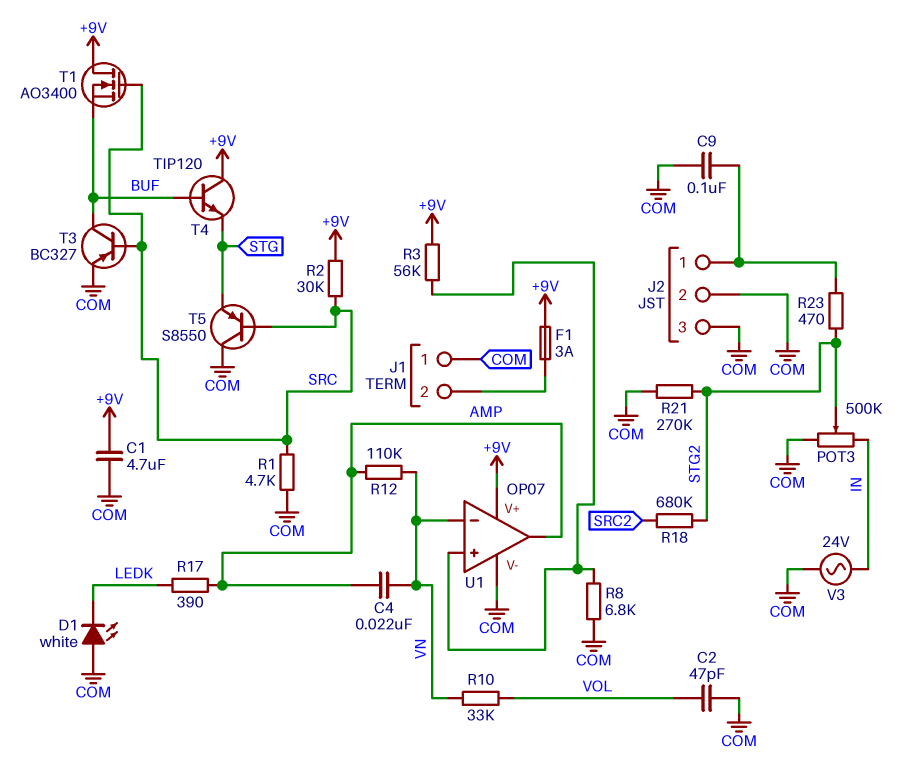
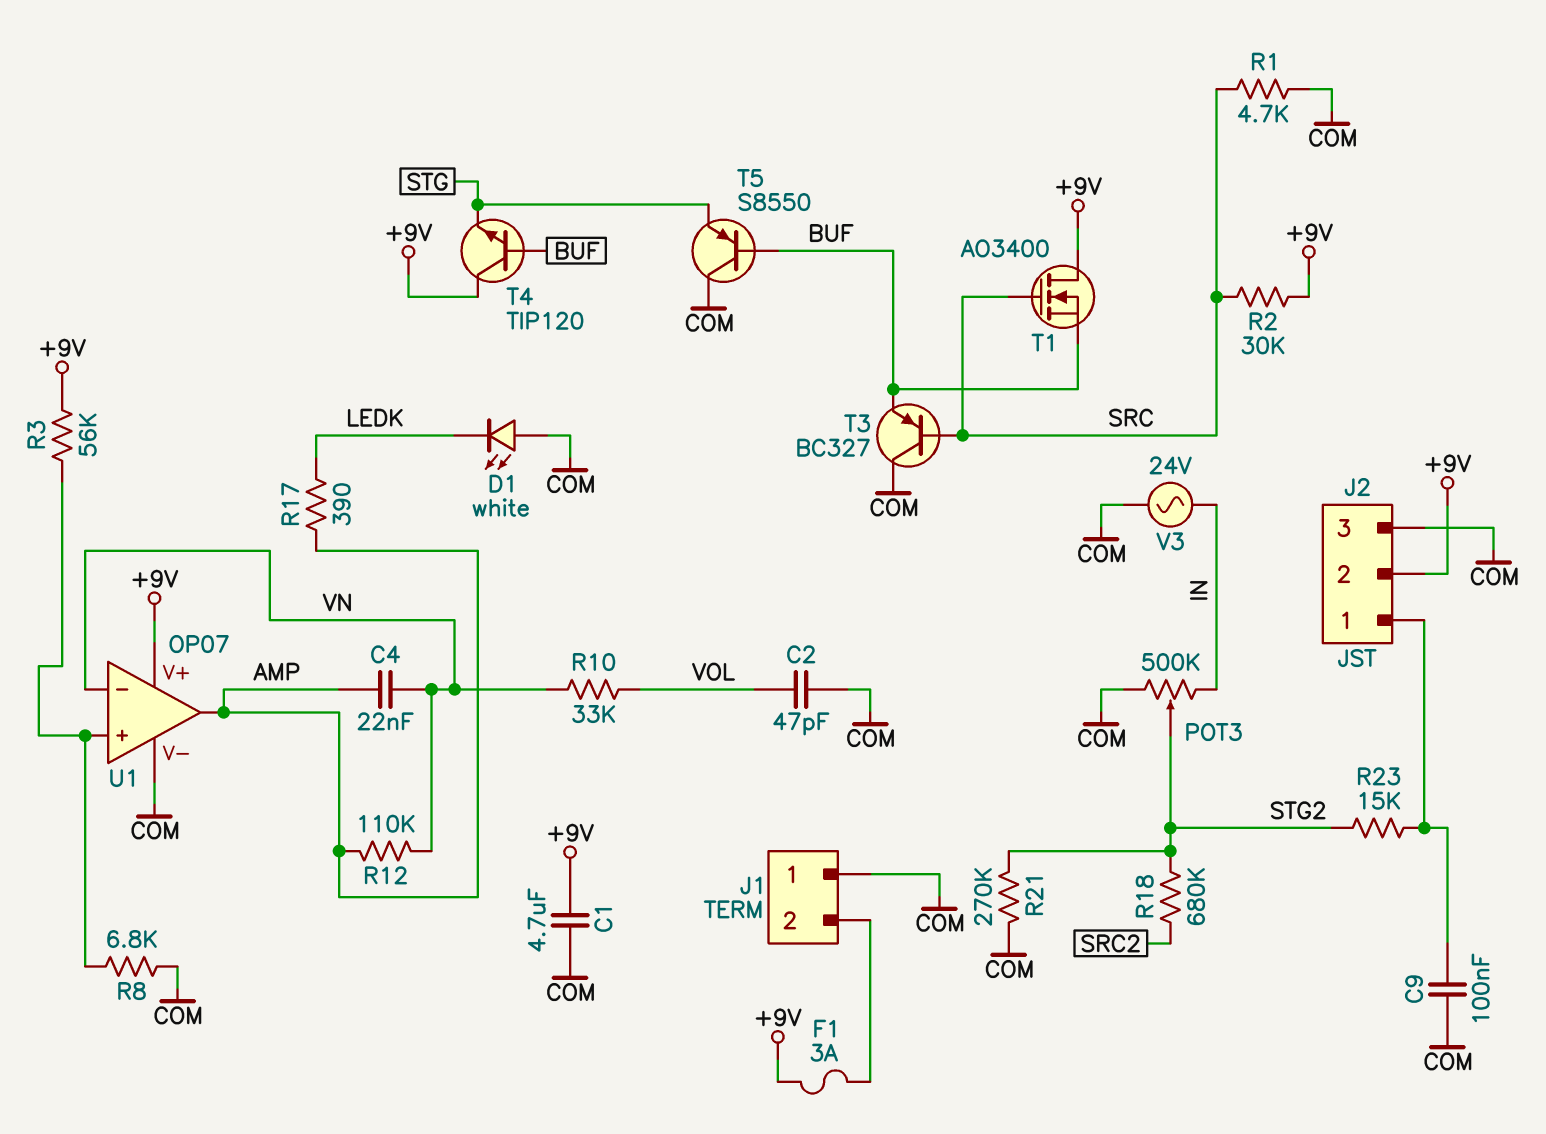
J2 pin 2: COM -> +9V
R23: 470 (J2/1, STG2) -> 15k (J2/1, STG2)
T3: PNP BC327 (B SRC, C BUF, E COM) -> PNP BC327 (B SRC, C COM, E BUF)
T5: PNP S8550 (B SRC, C COM, E STG) -> PNP S8550 (B BUF, C COM, E STG)

